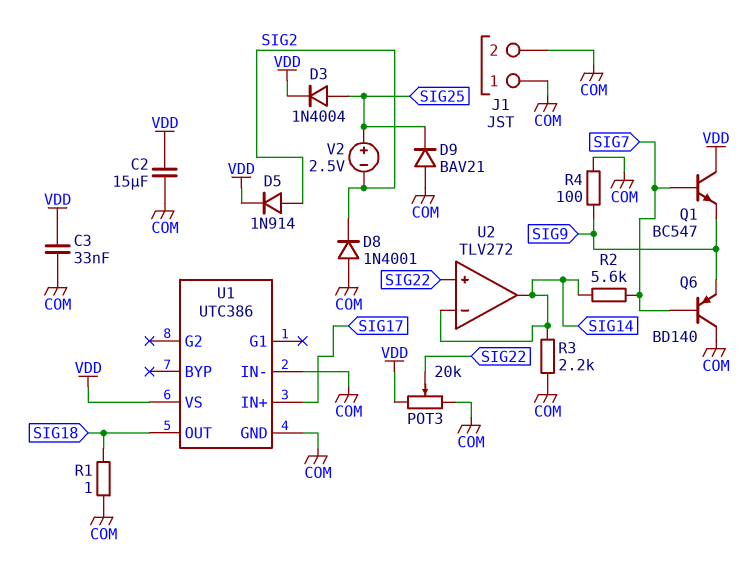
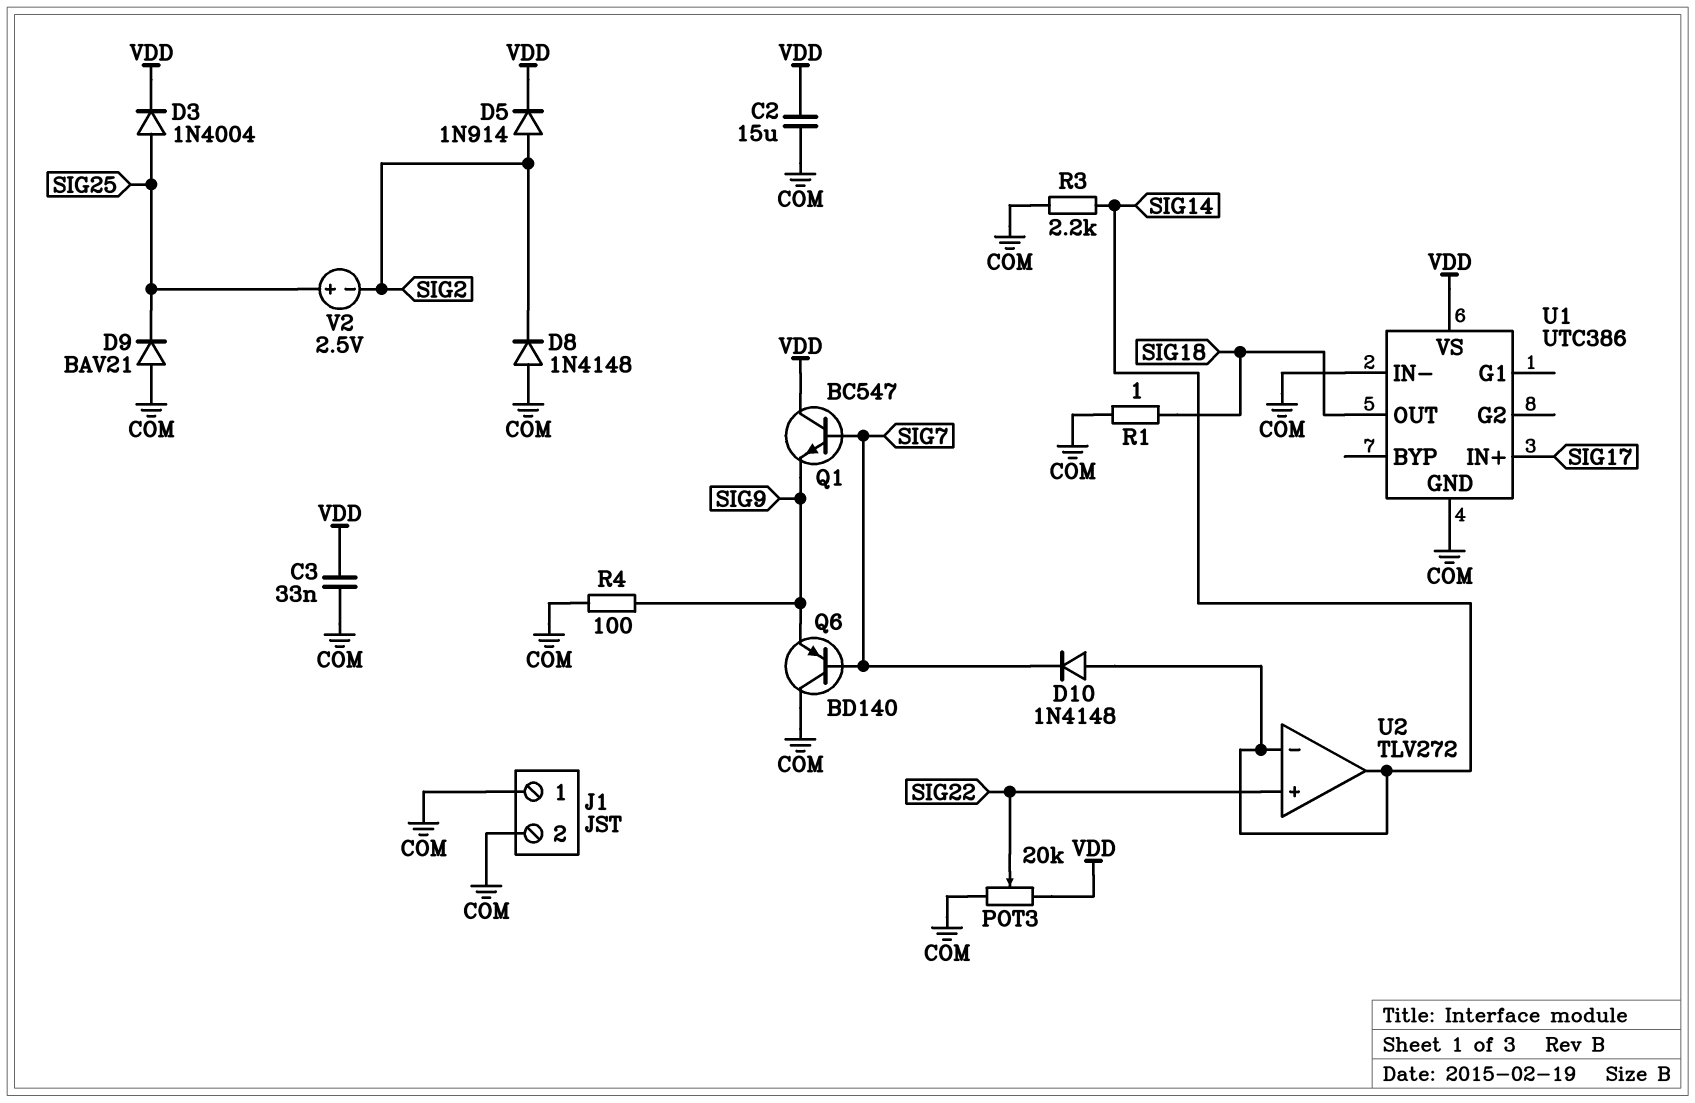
D8: diode 1N4001 (A COM, K SIG2) -> diode 1N4148 (A COM, K SIG2)
D10: none -> diode 1N4148 (A SIG14, K SIG7)
R2: 5.6k (SIG7, SIG14) -> none

